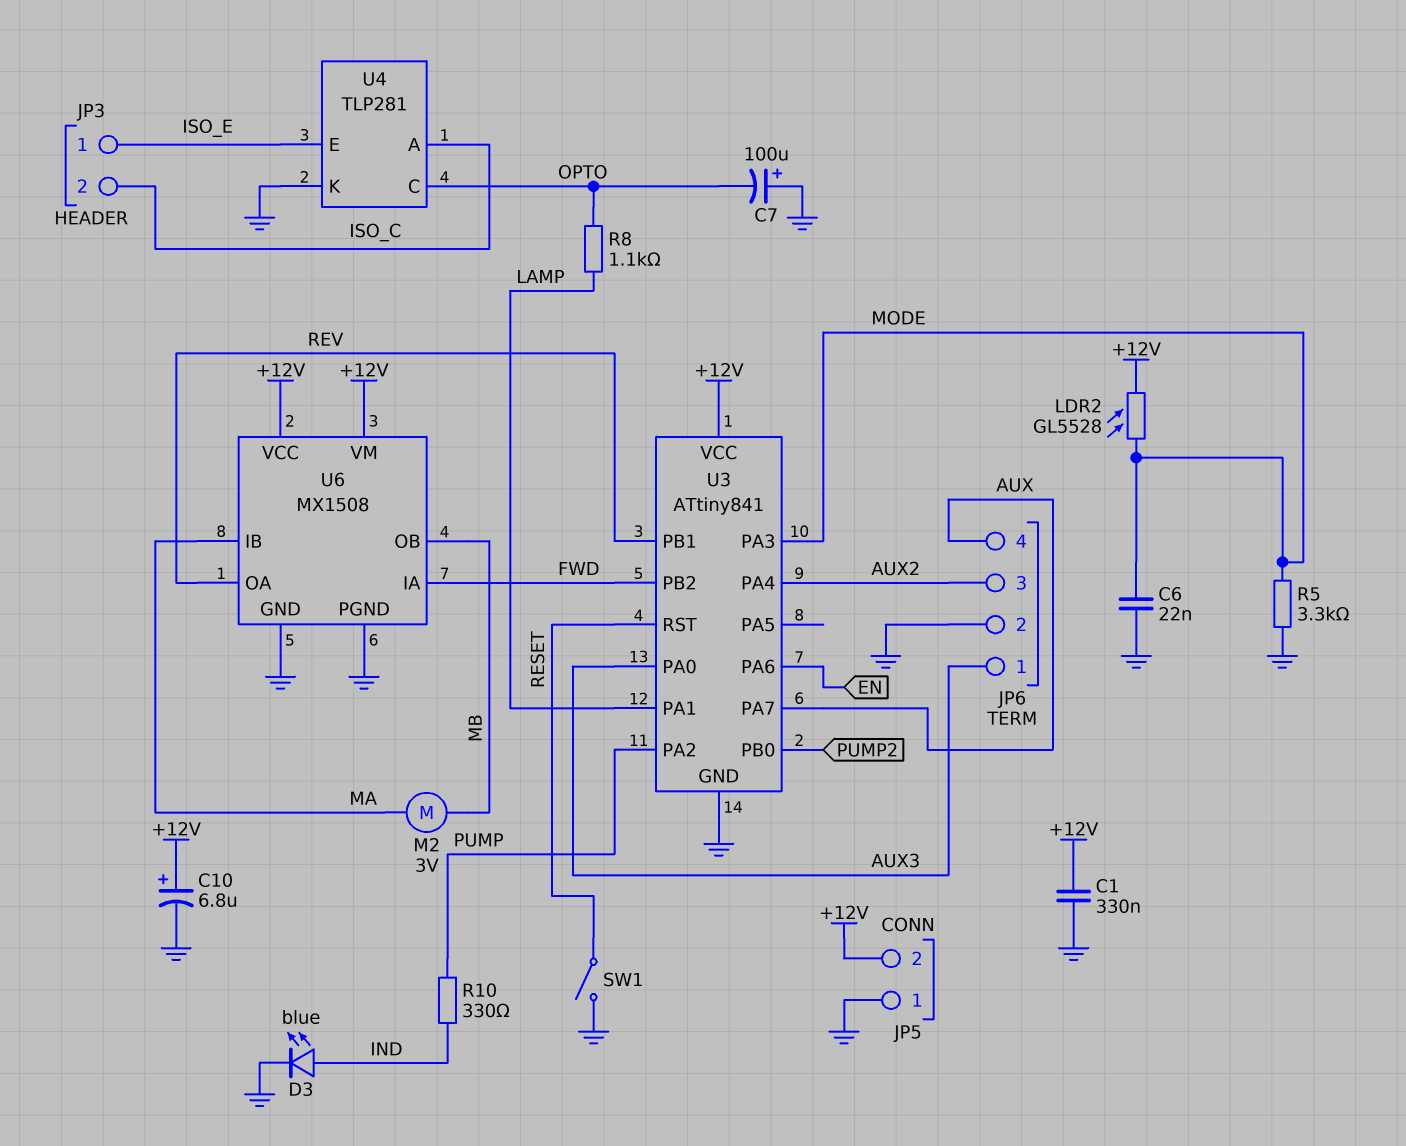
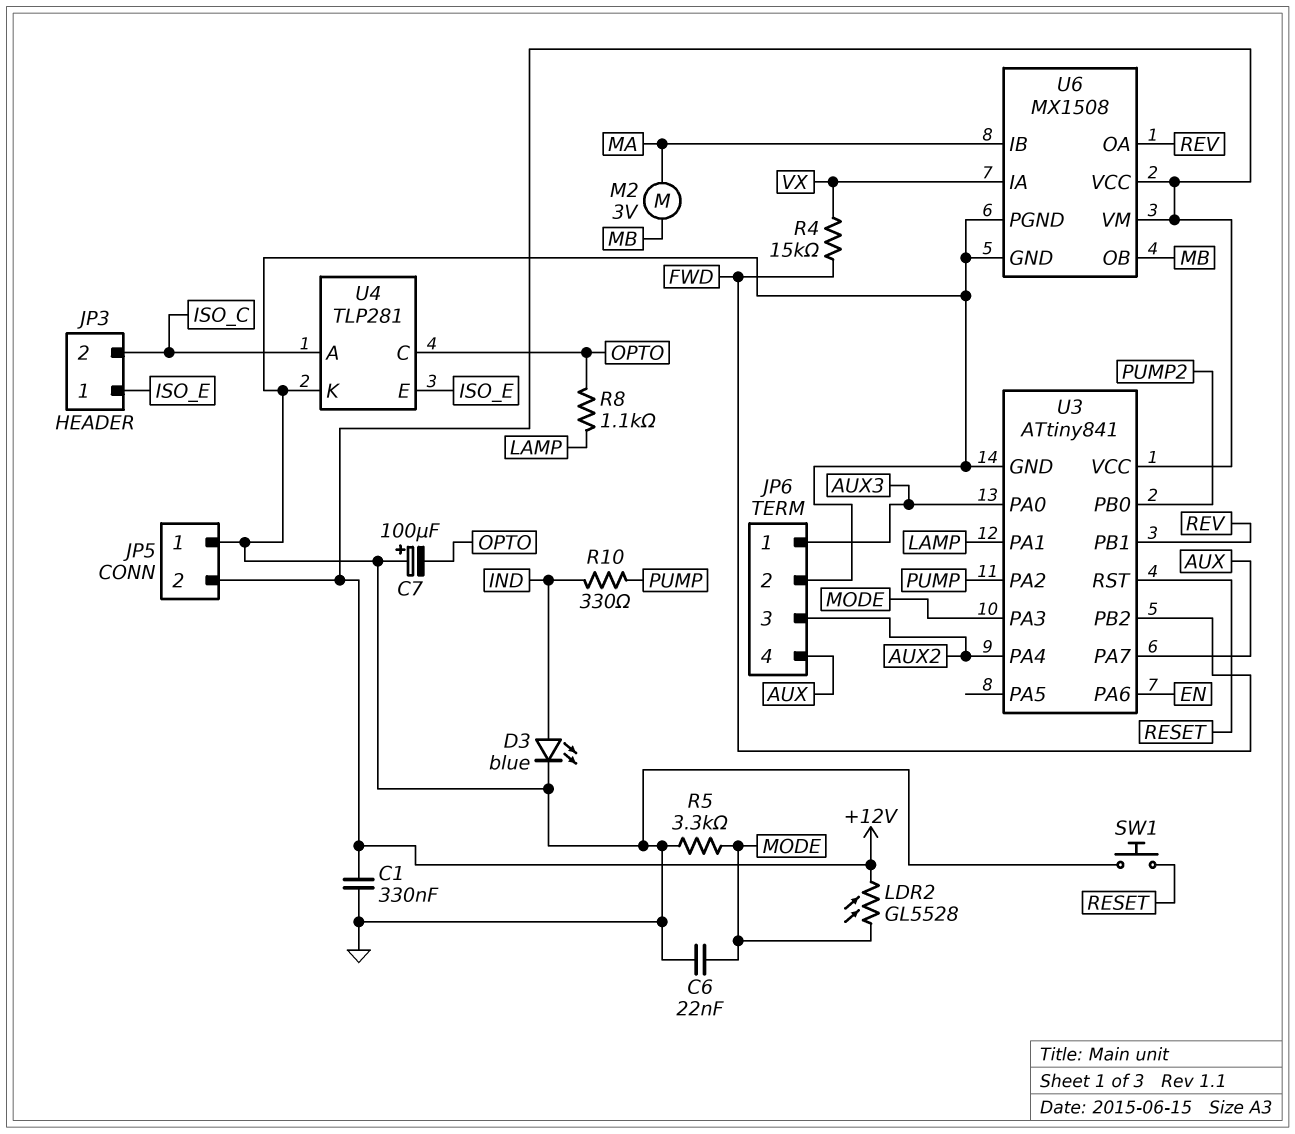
C10: 6.8uF (plus +12V, minus GND) -> none
R4: none -> 15k (FWD, VX)
SW1: switch (GND, RESET) -> button (GND, RESET)
U6 pin IA: FWD -> VX

